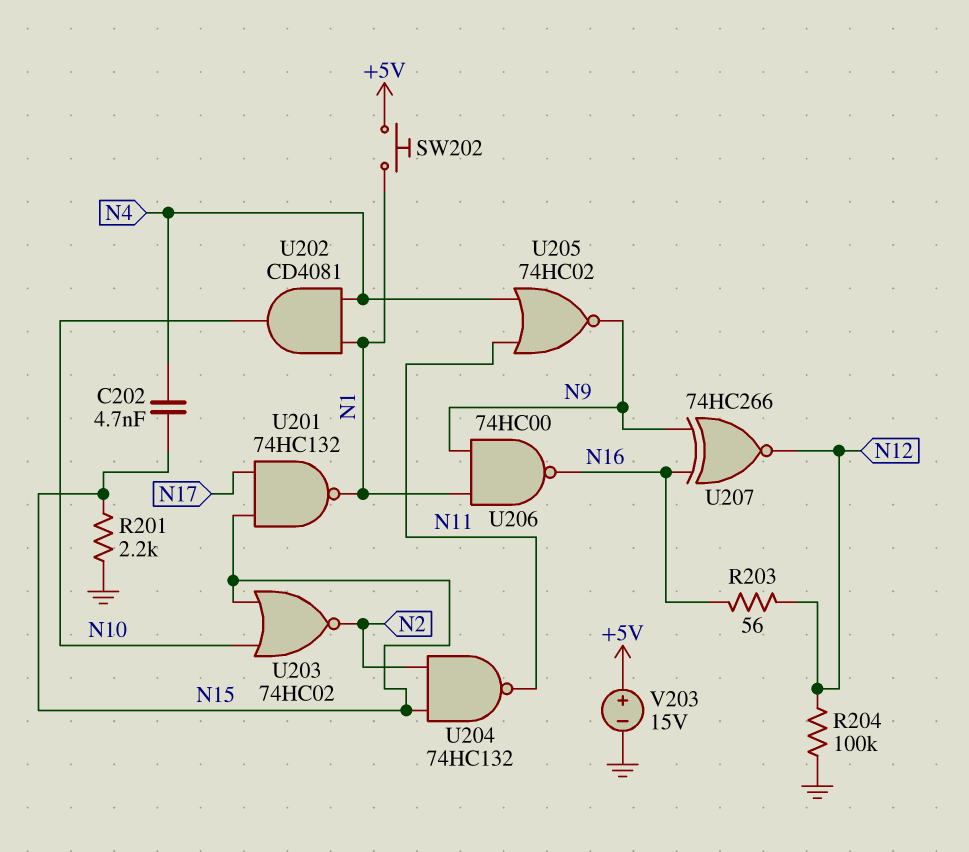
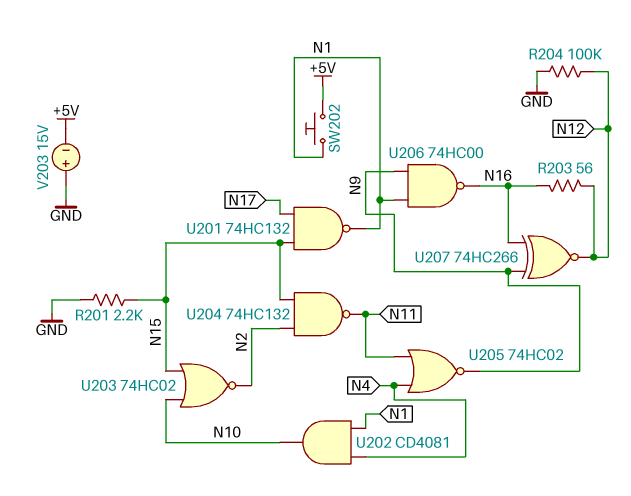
C202: 4.7nF (N4, N15) -> none
V203: 15V (plus +5V, minus GND) -> 15V (plus GND, minus +5V)

